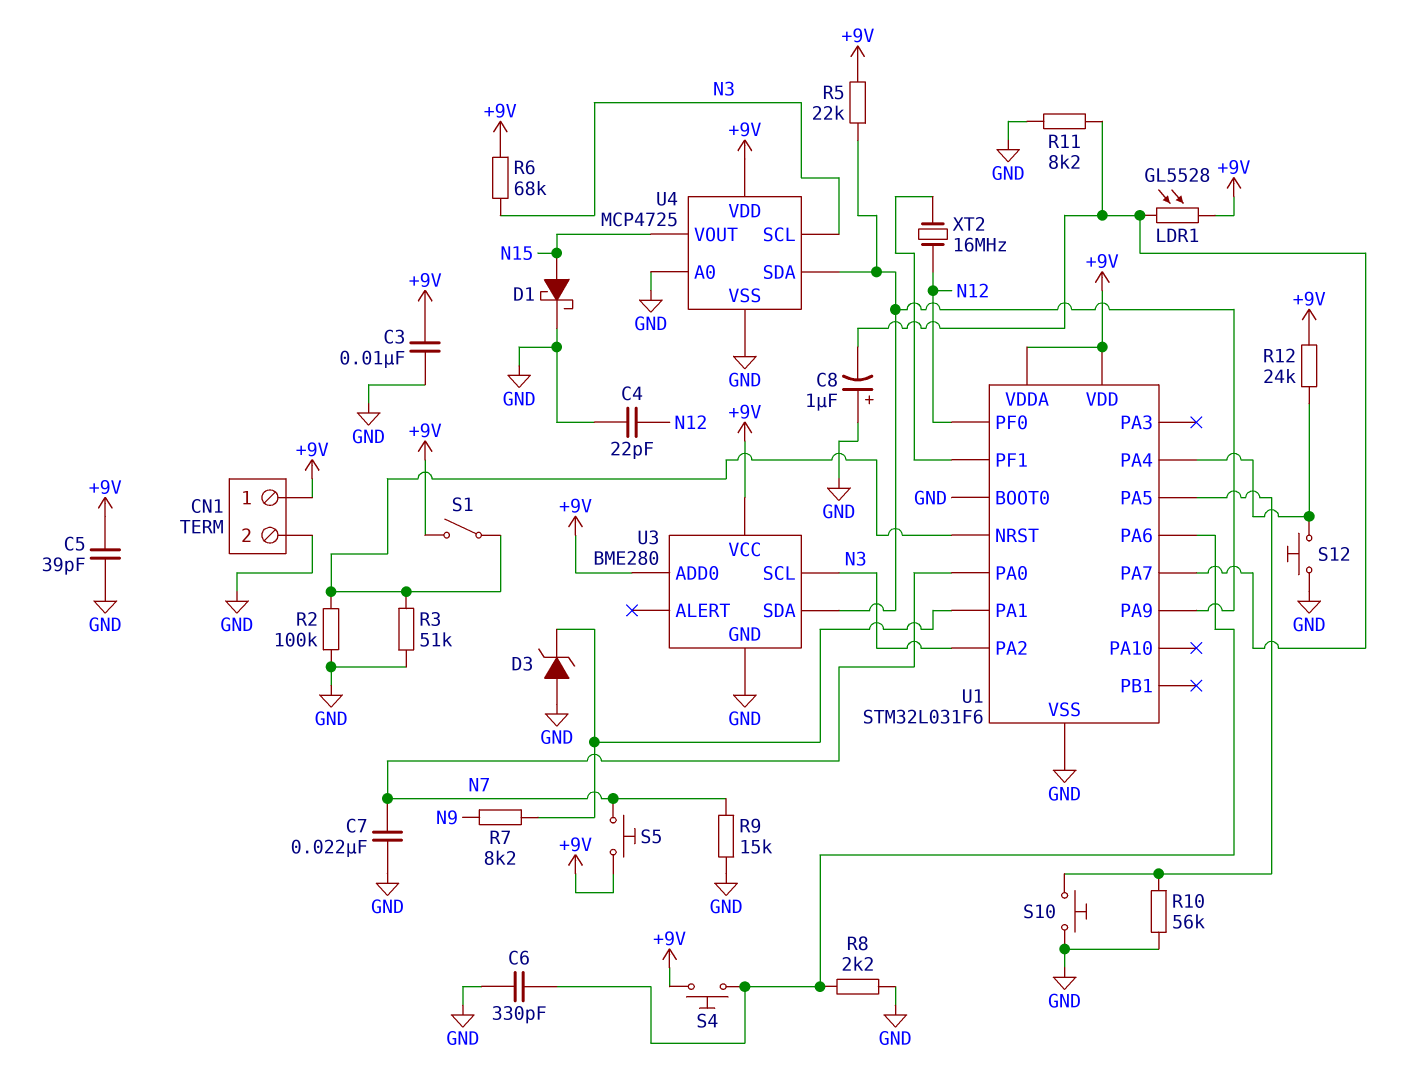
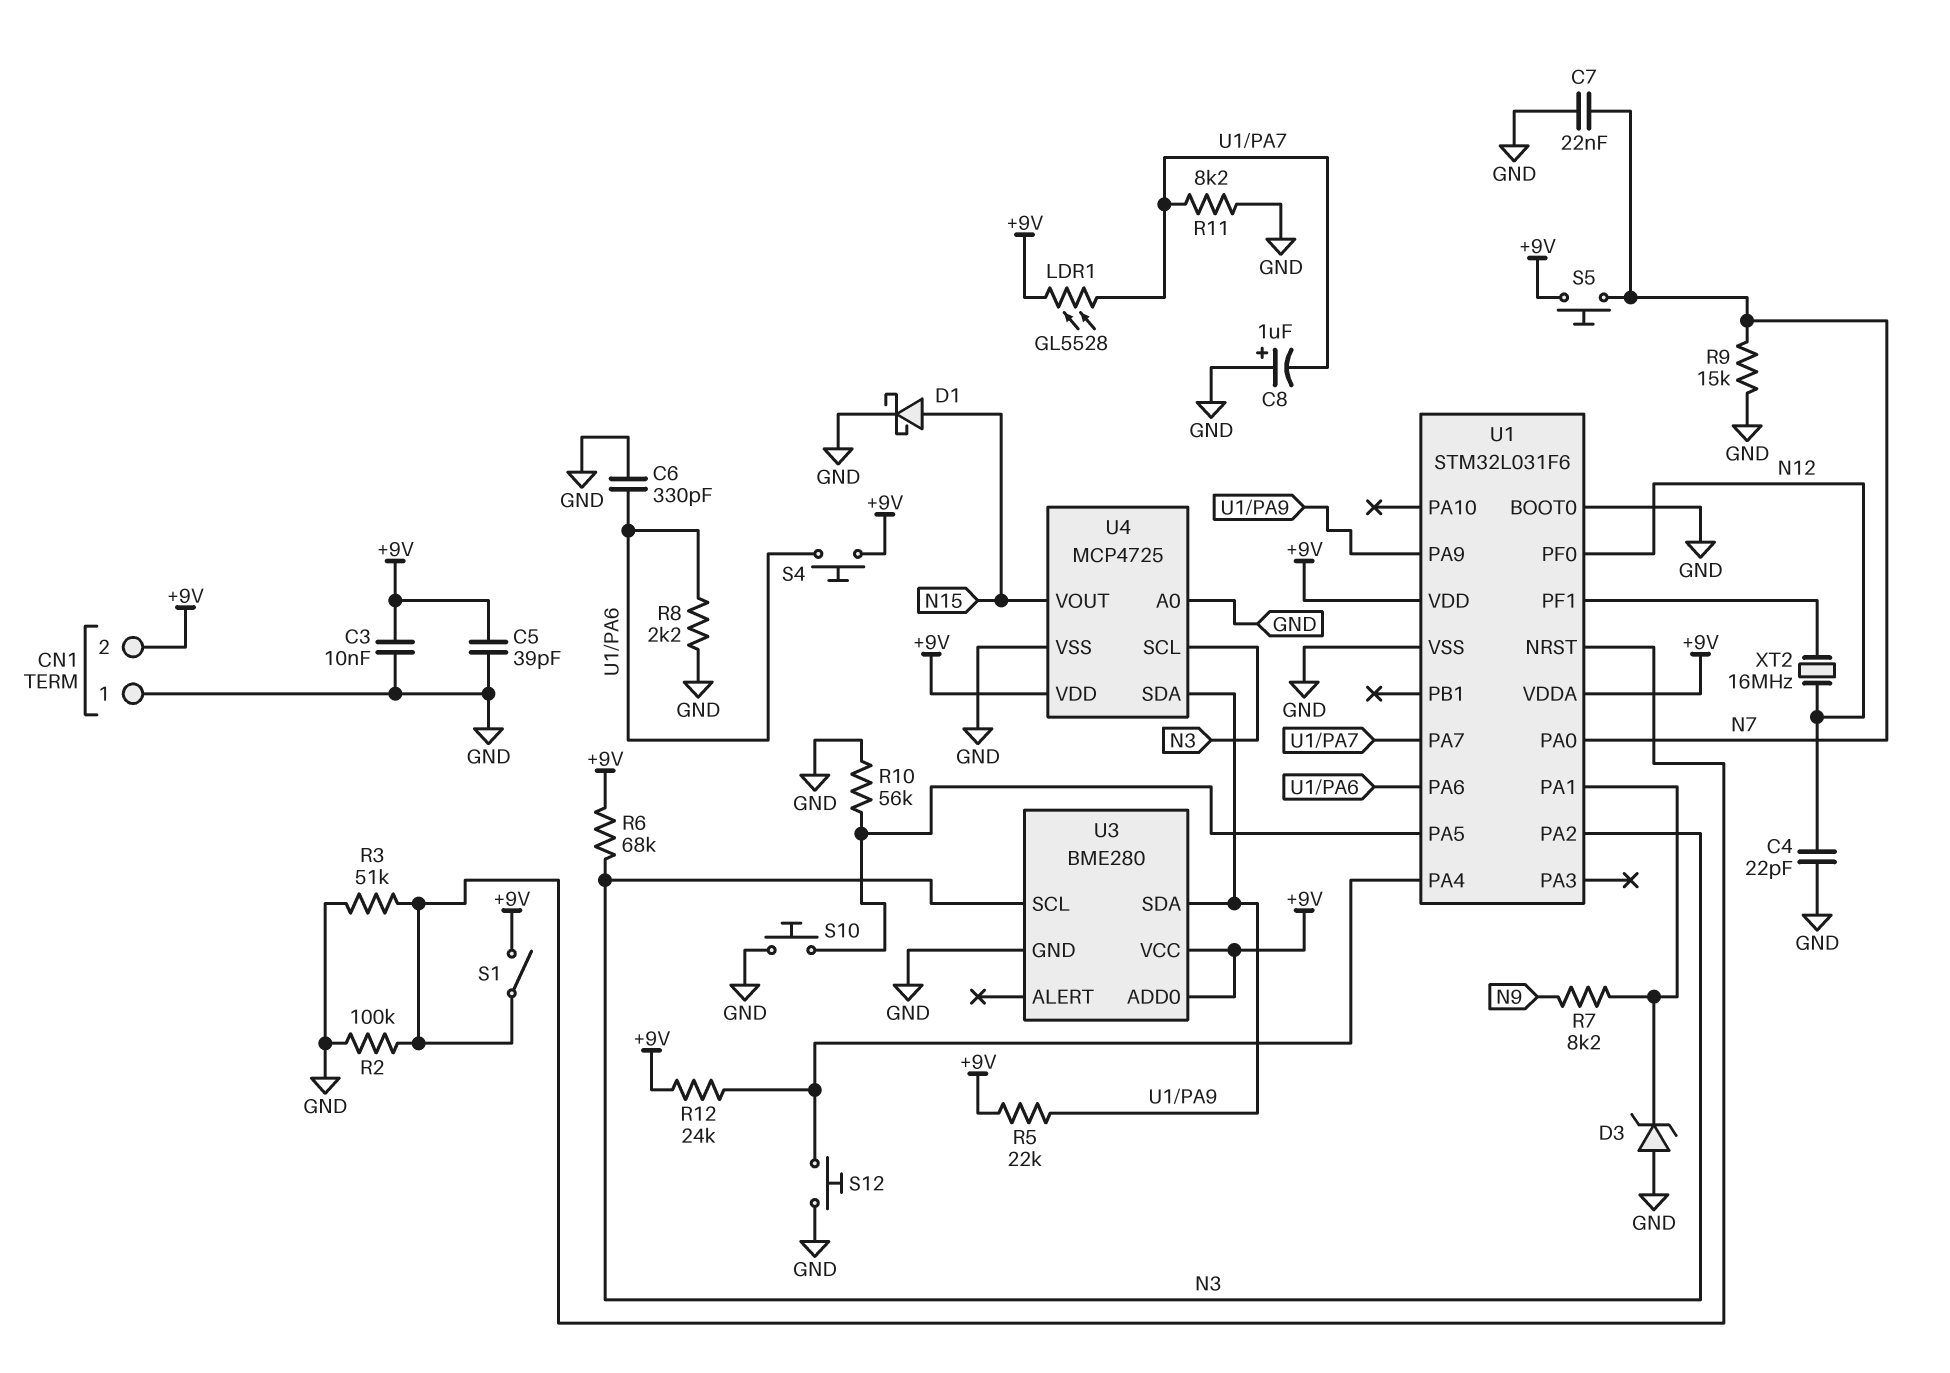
CN1 pin 1: +9V -> GND
CN1 pin 2: GND -> +9V

